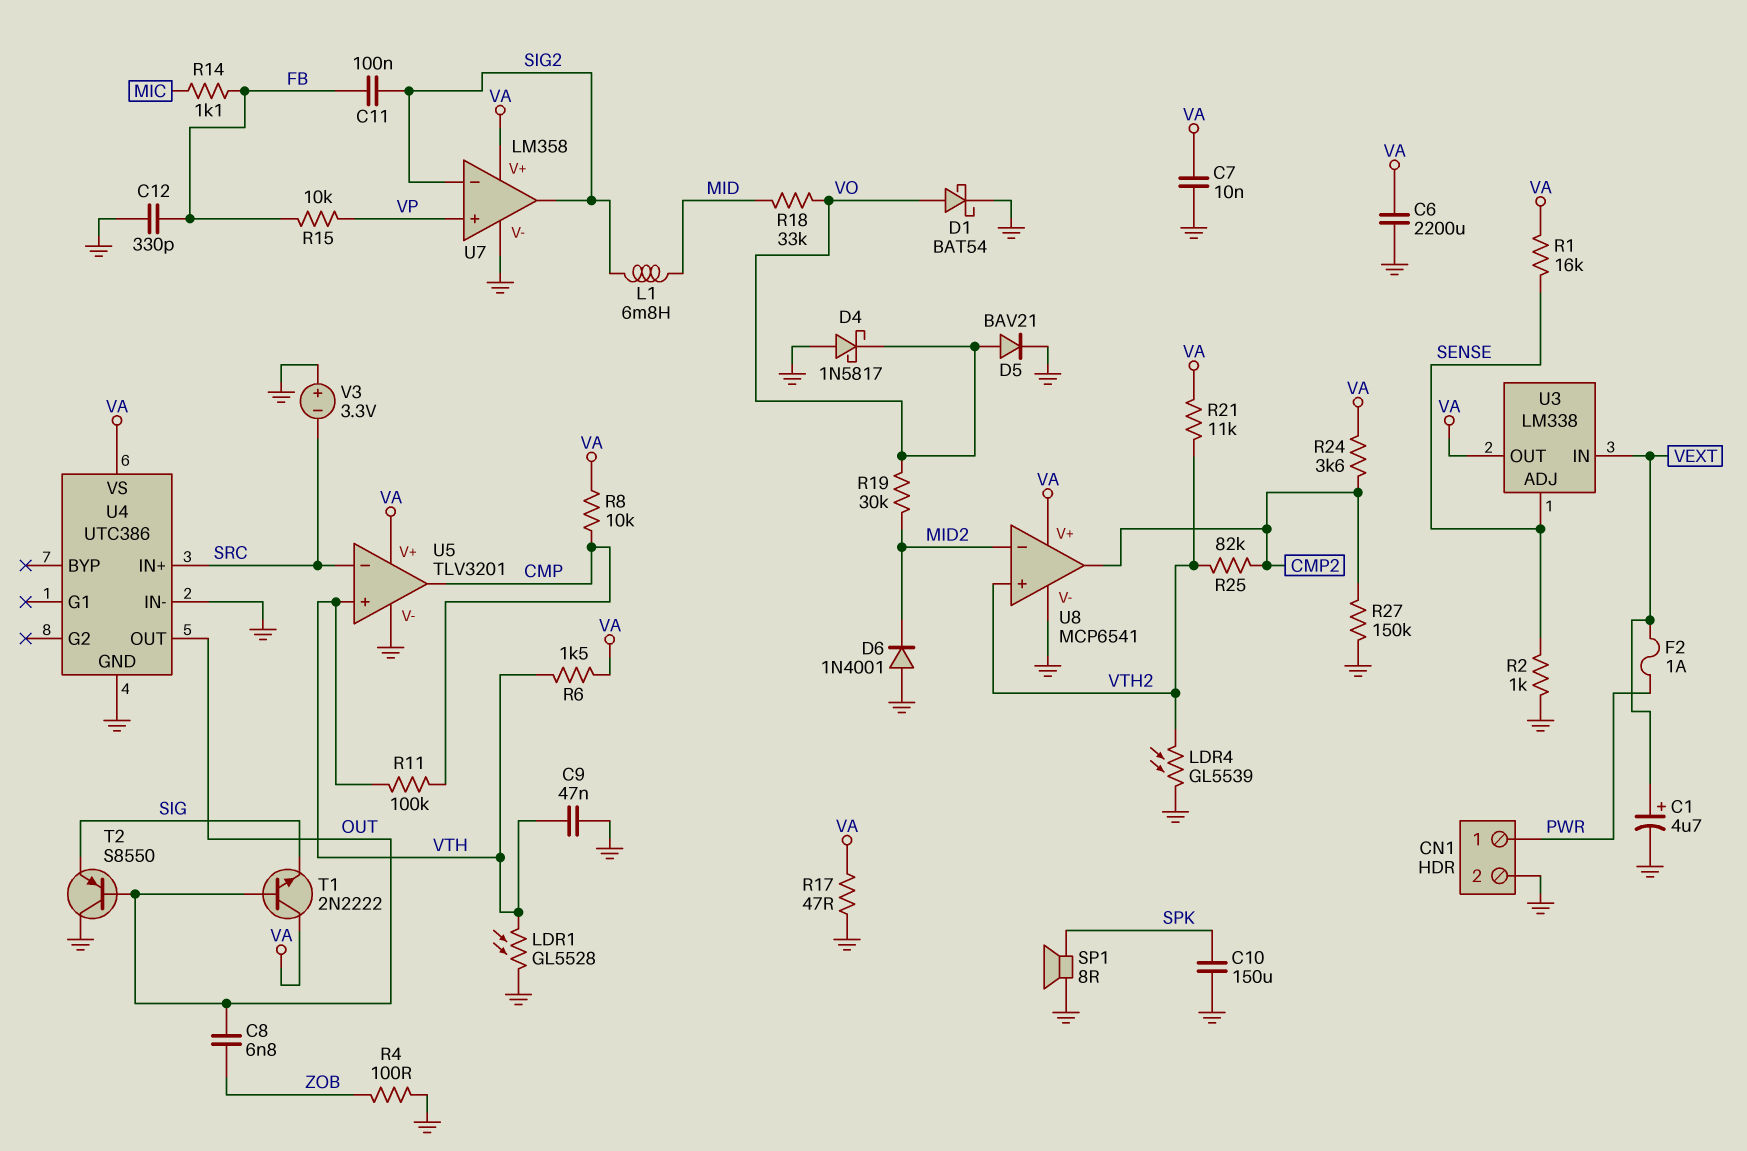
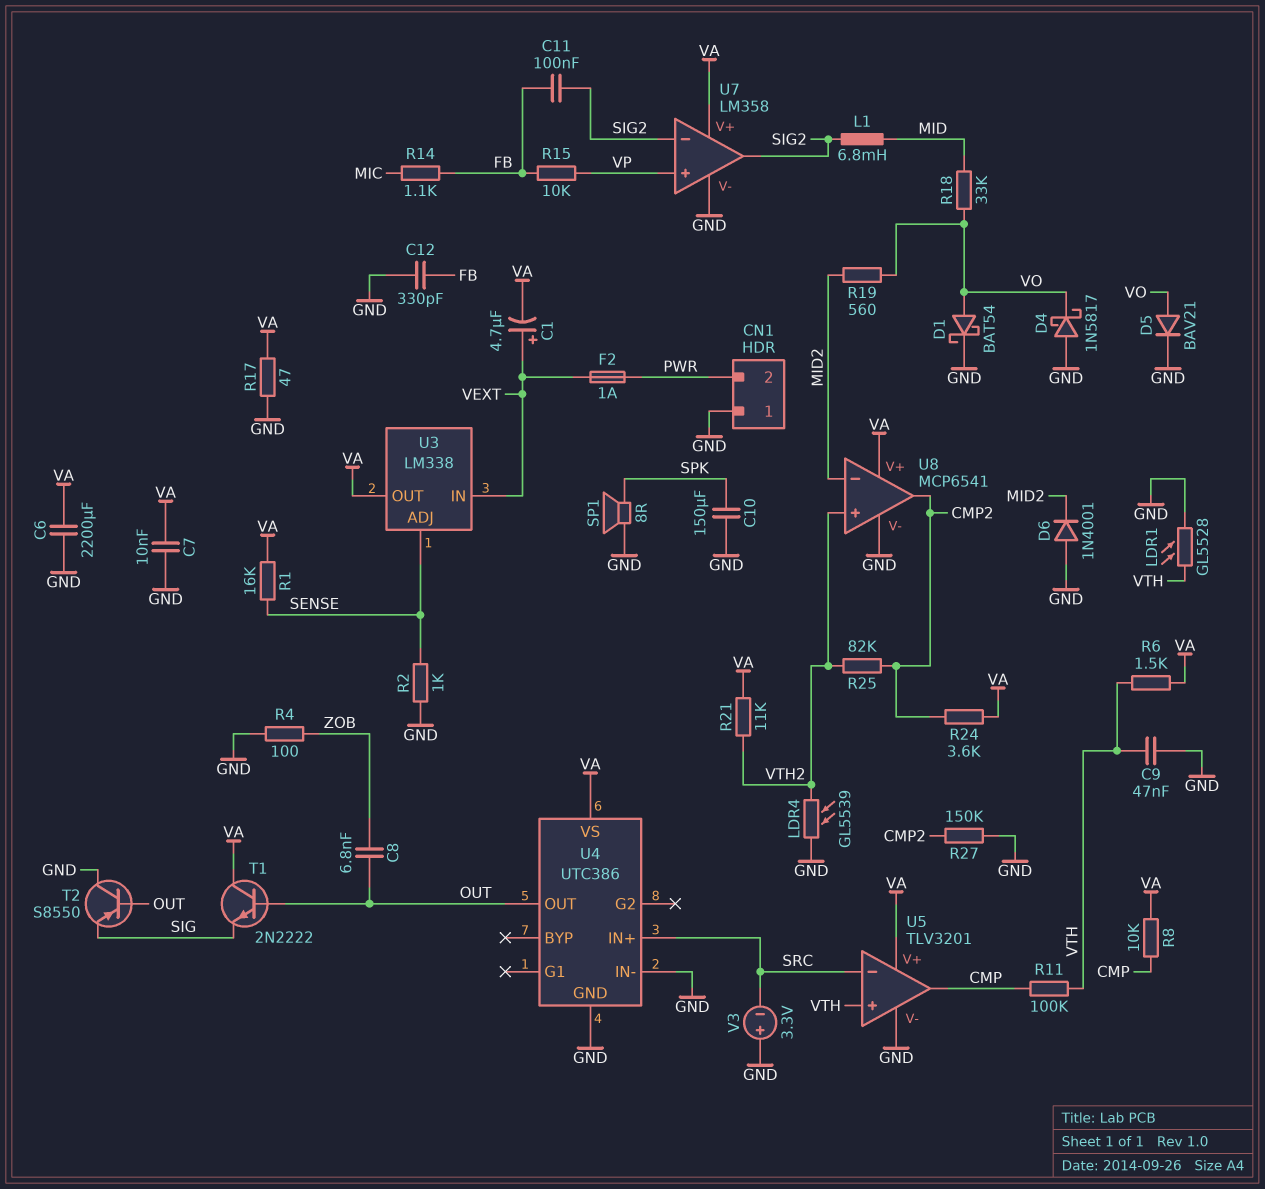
C1: 4.7uF (plus VEXT, minus GND) -> 4.7uF (plus VEXT, minus VA)
CN1 pin 1: PWR -> GND
CN1 pin 2: GND -> PWR
R19: 30k (MID2, VO) -> 560 (MID2, VO)

